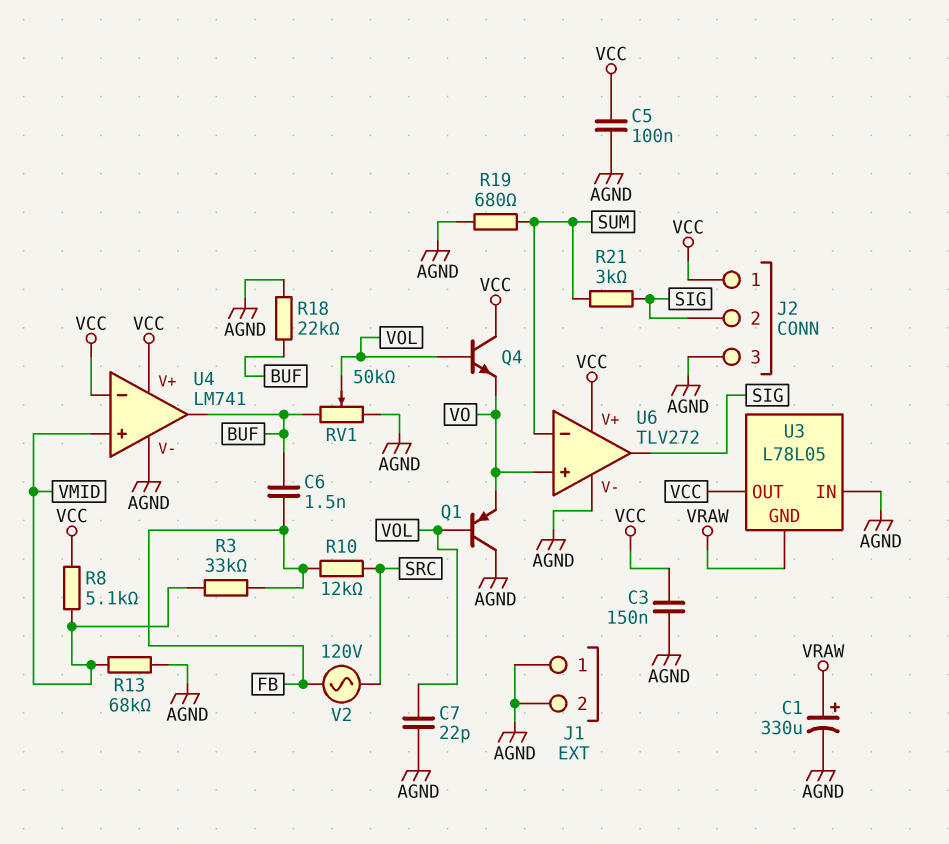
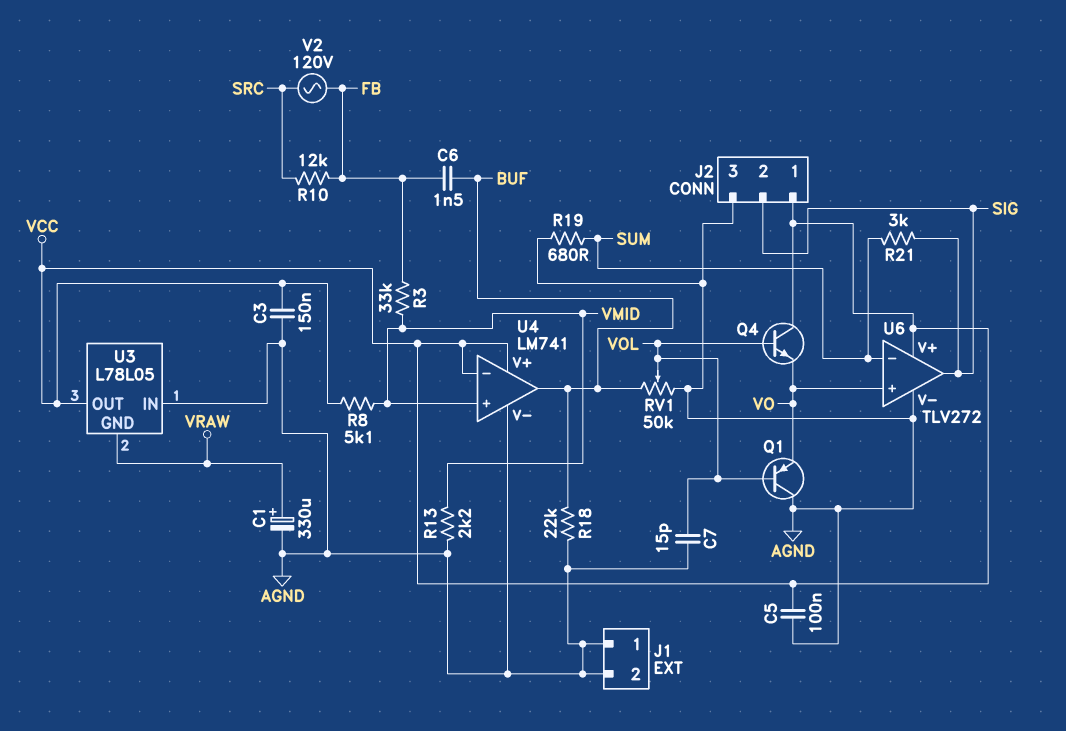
C7: 22pF (AGND, VOL) -> 15pF (AGND, VOL)
R13: 68k (AGND, VMID) -> 2.2k (AGND, VMID)

